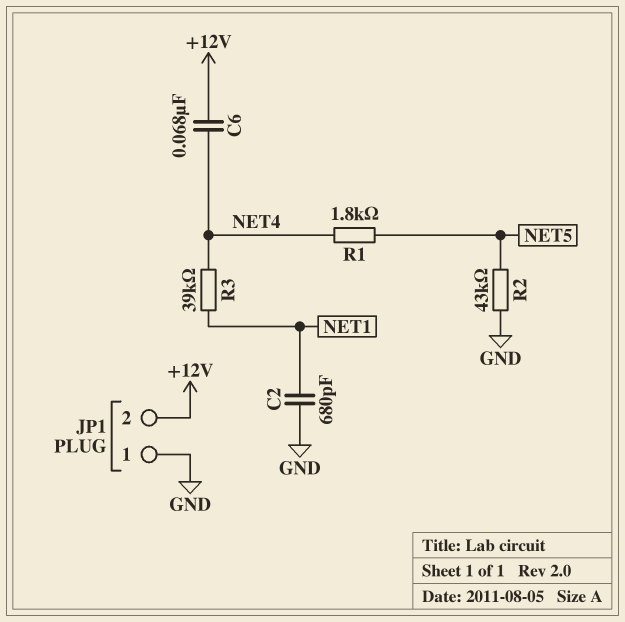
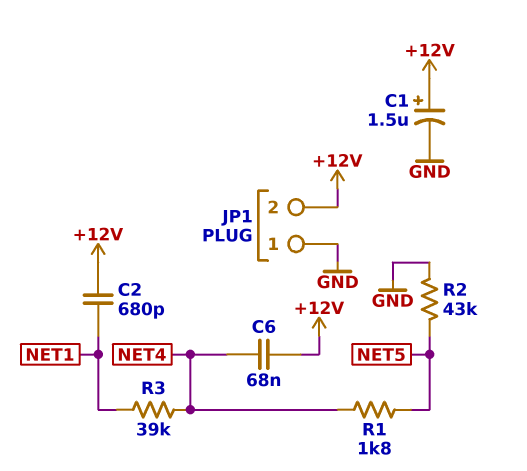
C1: none -> 1.5uF (plus +12V, minus GND)
C2: 680pF (GND, NET1) -> 680pF (+12V, NET1)

